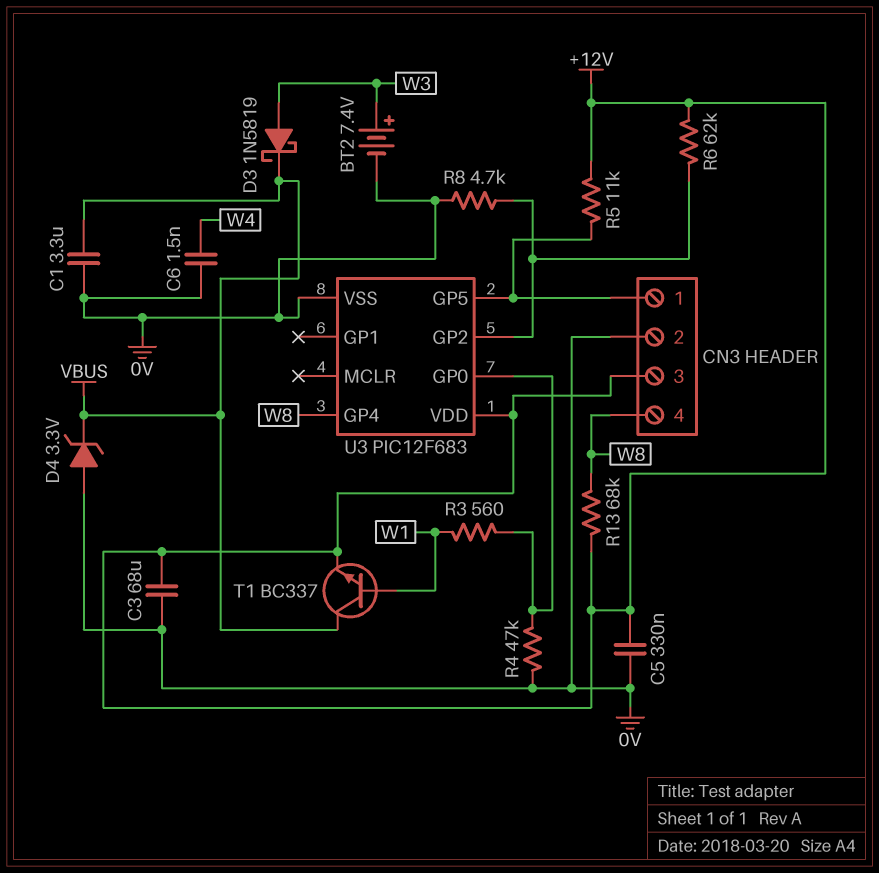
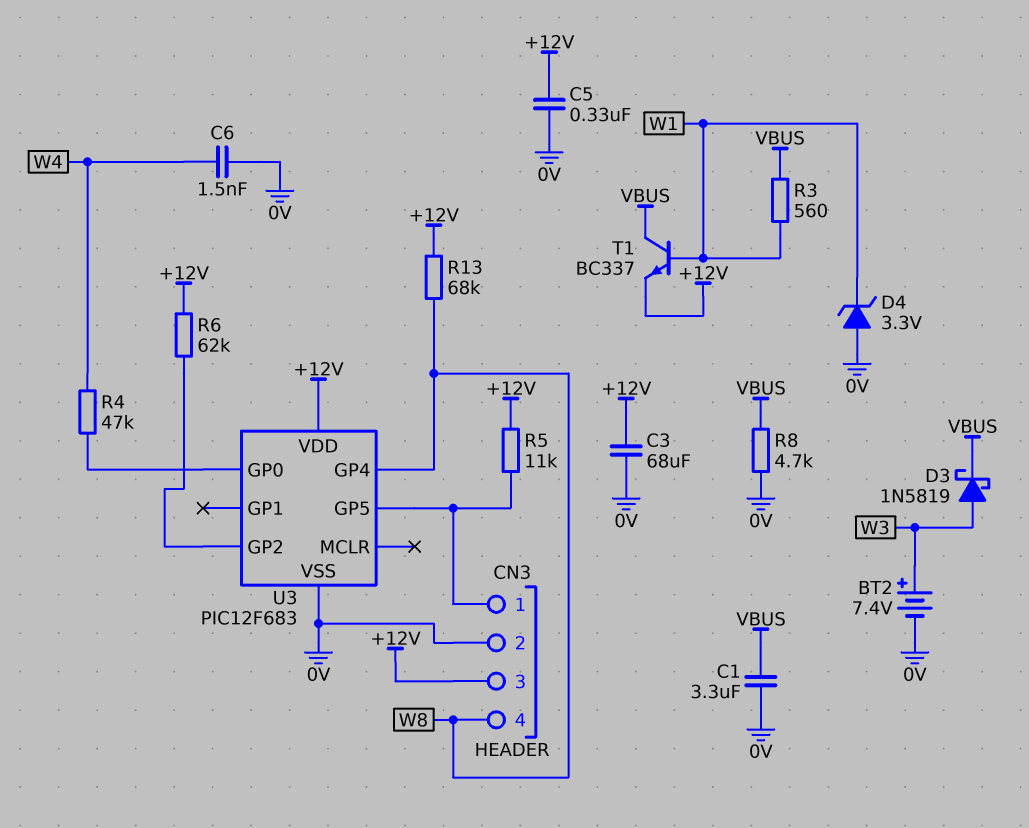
D4: zener 3.3V (A 0V, K VBUS) -> zener 3.3V (A 0V, K W1)
R3: 560 (U3/GP0, W1) -> 560 (VBUS, W1)
R4: 47k (0V, U3/GP0) -> 47k (U3/GP0, W4)
R8: 4.7k (0V, U3/GP2) -> 4.7k (0V, VBUS)

